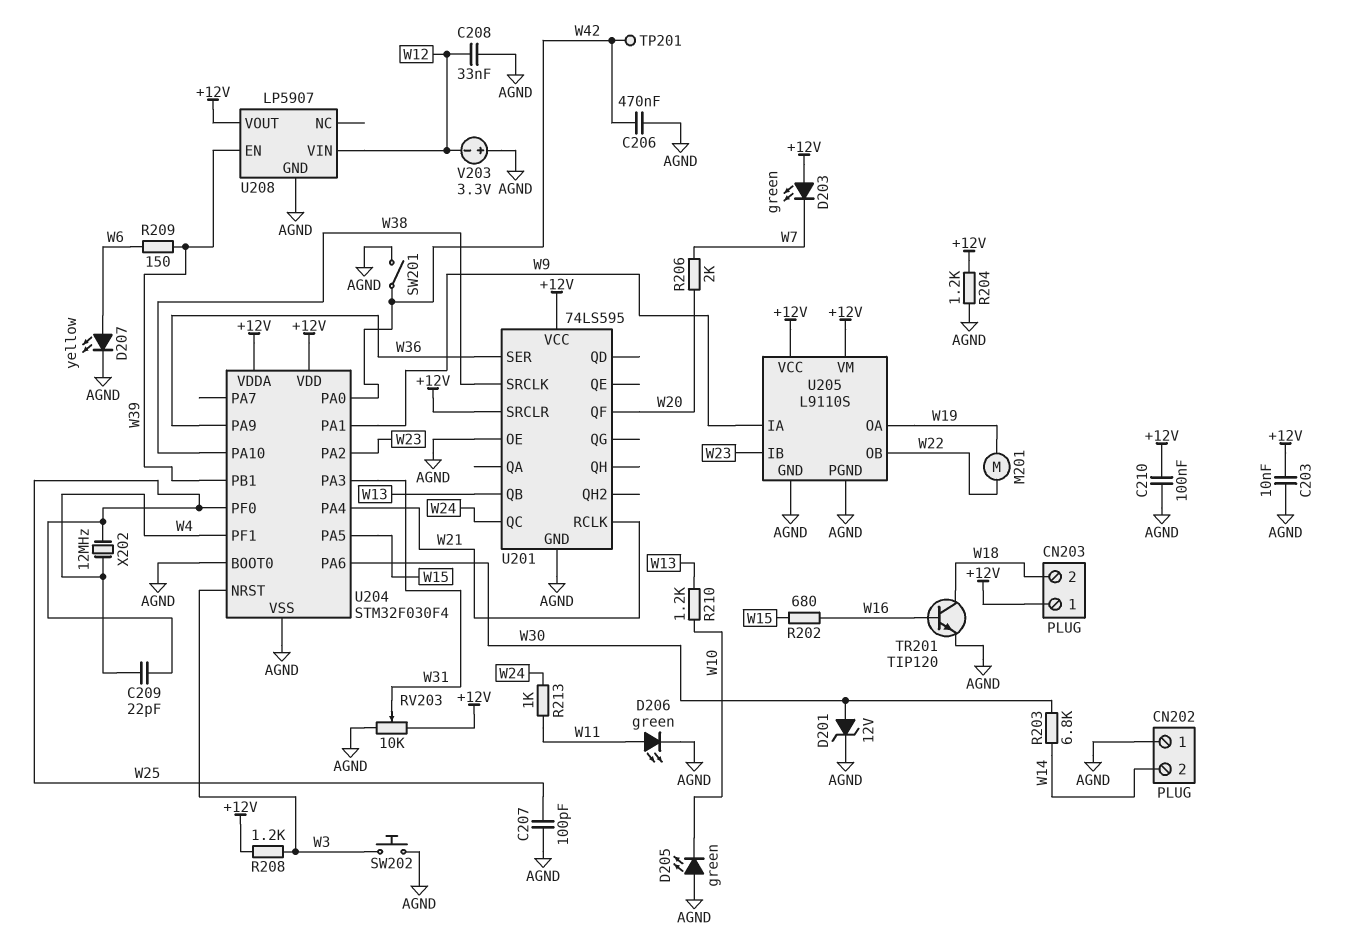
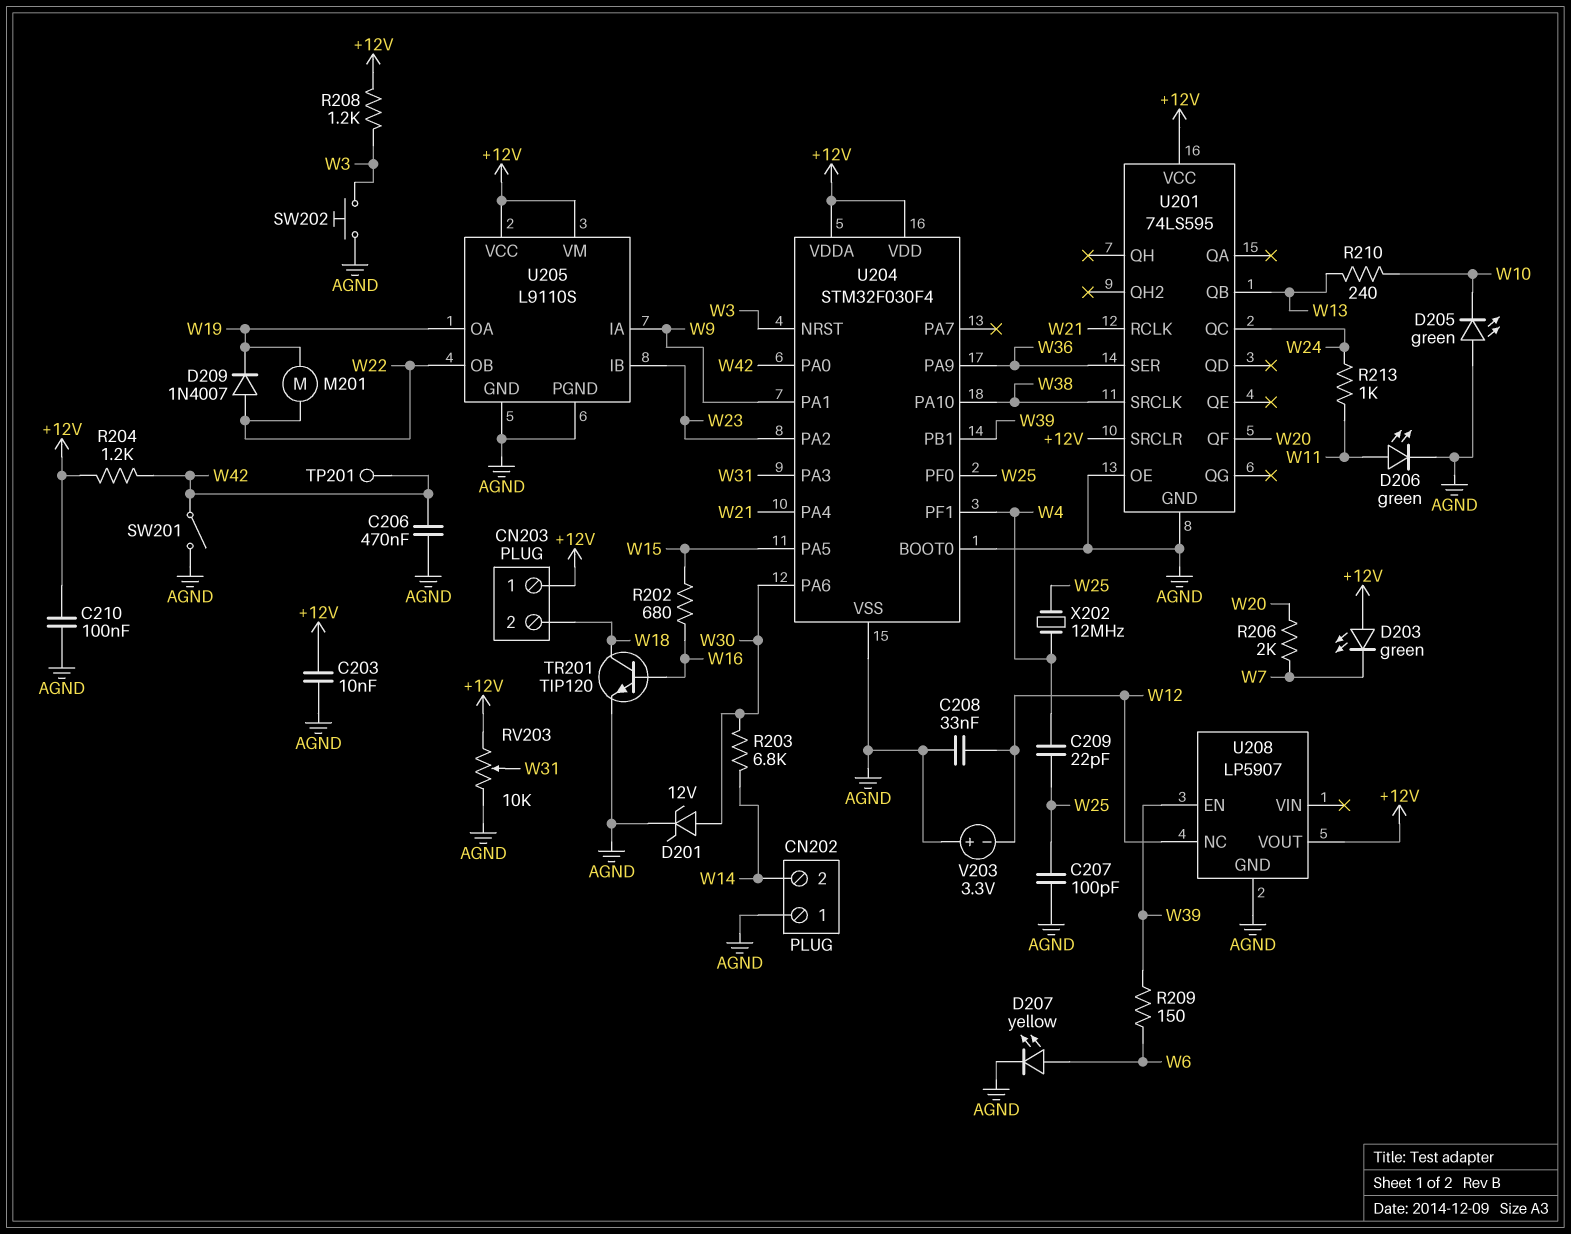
D209: none -> diode 1N4007 (A W22, K W19)
R204: 1.2k (+12V, AGND) -> 1.2k (+12V, W42)
R210: 1.2k (W10, W13) -> 240 (W10, W13)
U208 pin NC: none -> W12
U208 pin VIN: W12 -> none

